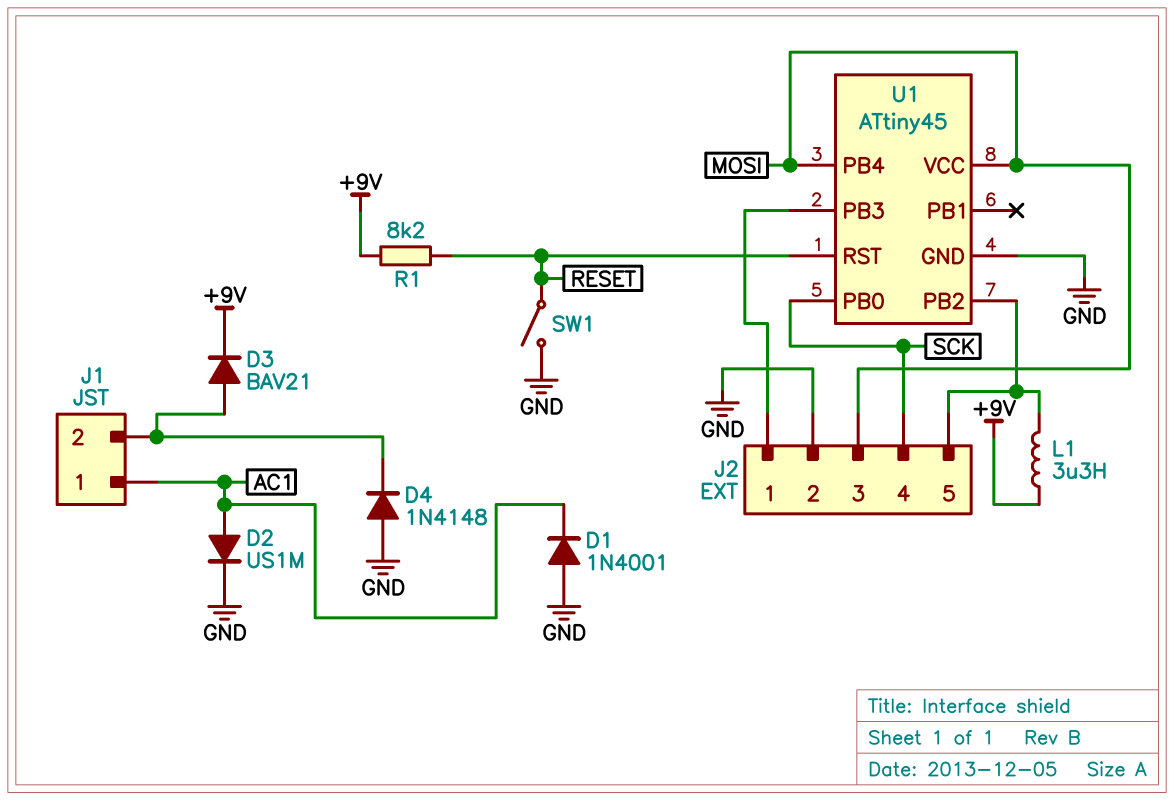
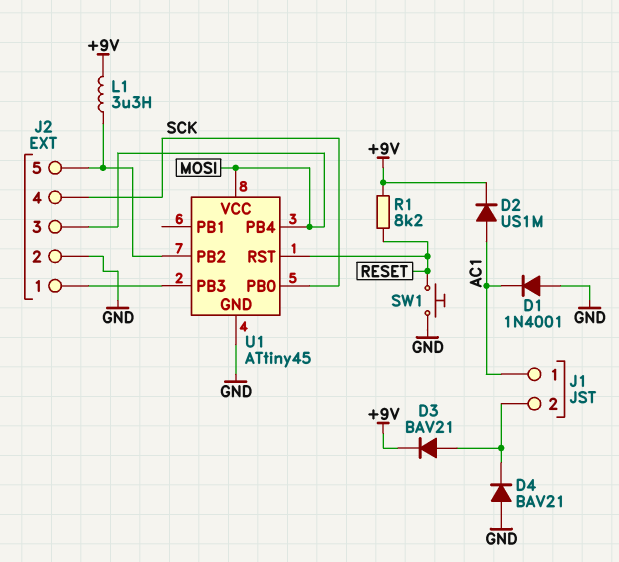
D2: diode US1M (A AC1, K GND) -> diode US1M (A AC1, K +9V)
D4: diode 1N4148 (A GND, K J1/2) -> diode BAV21 (A GND, K J1/2)
SW1: switch (GND, RESET) -> button (GND, RESET)

